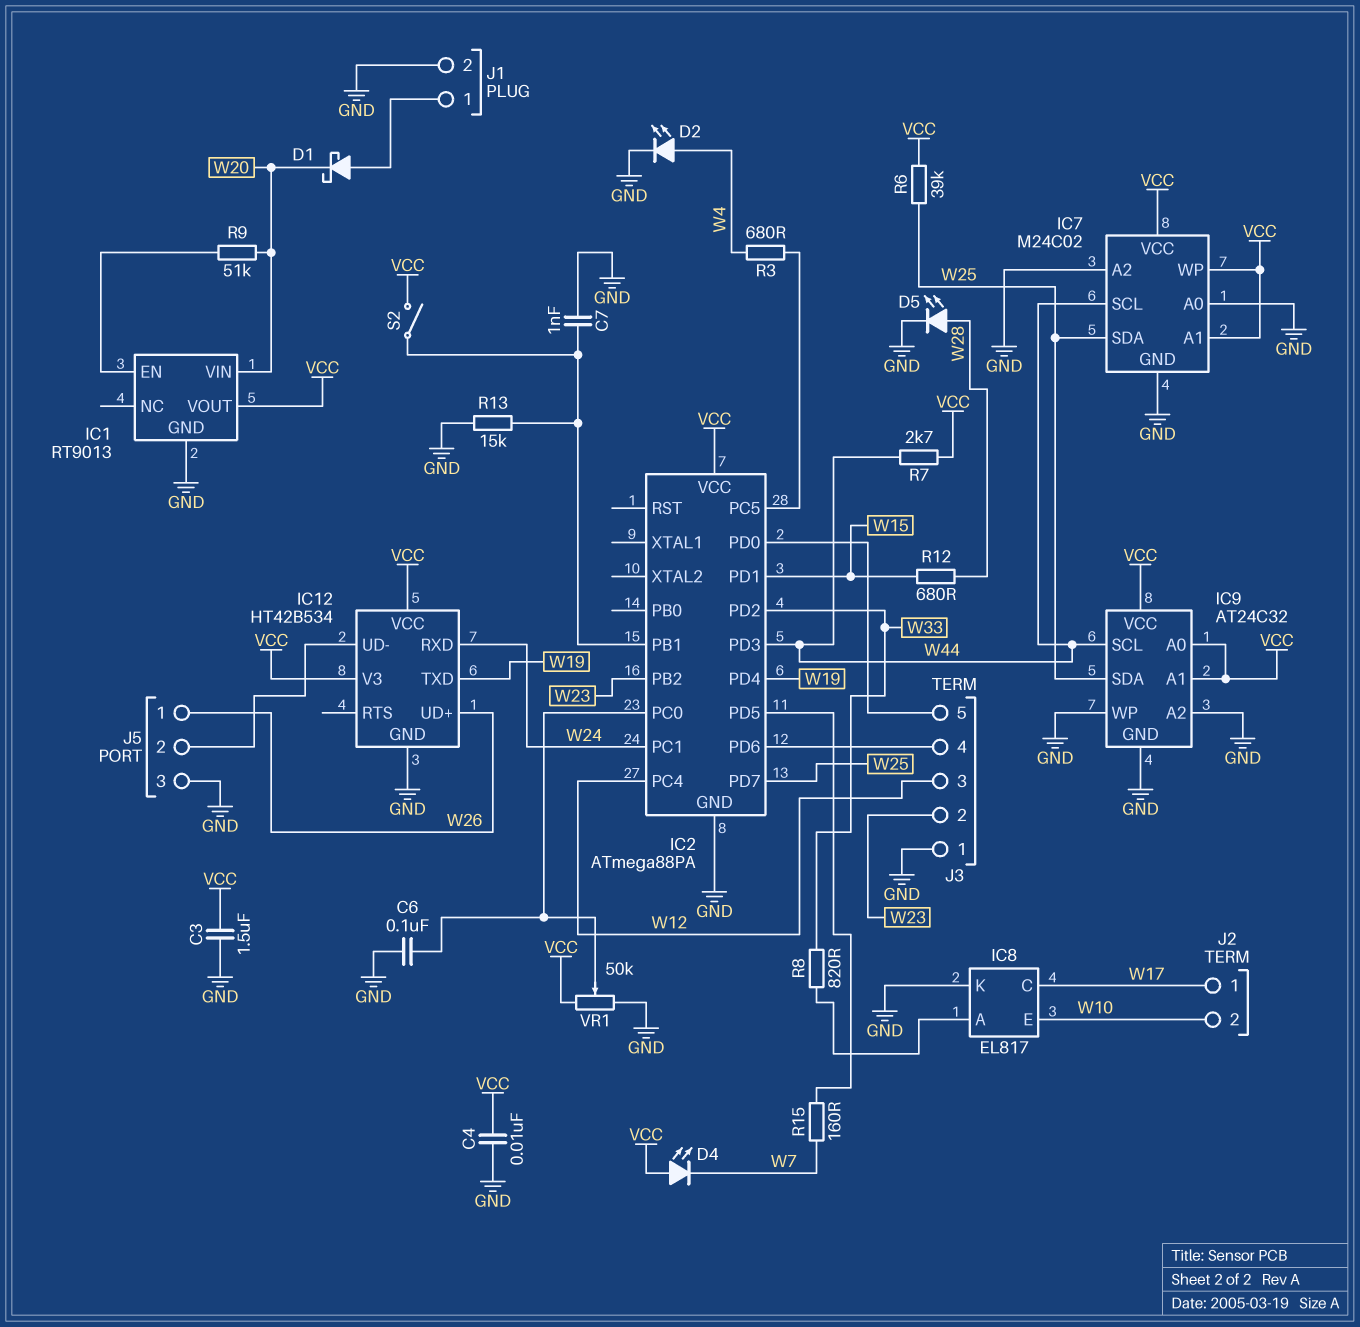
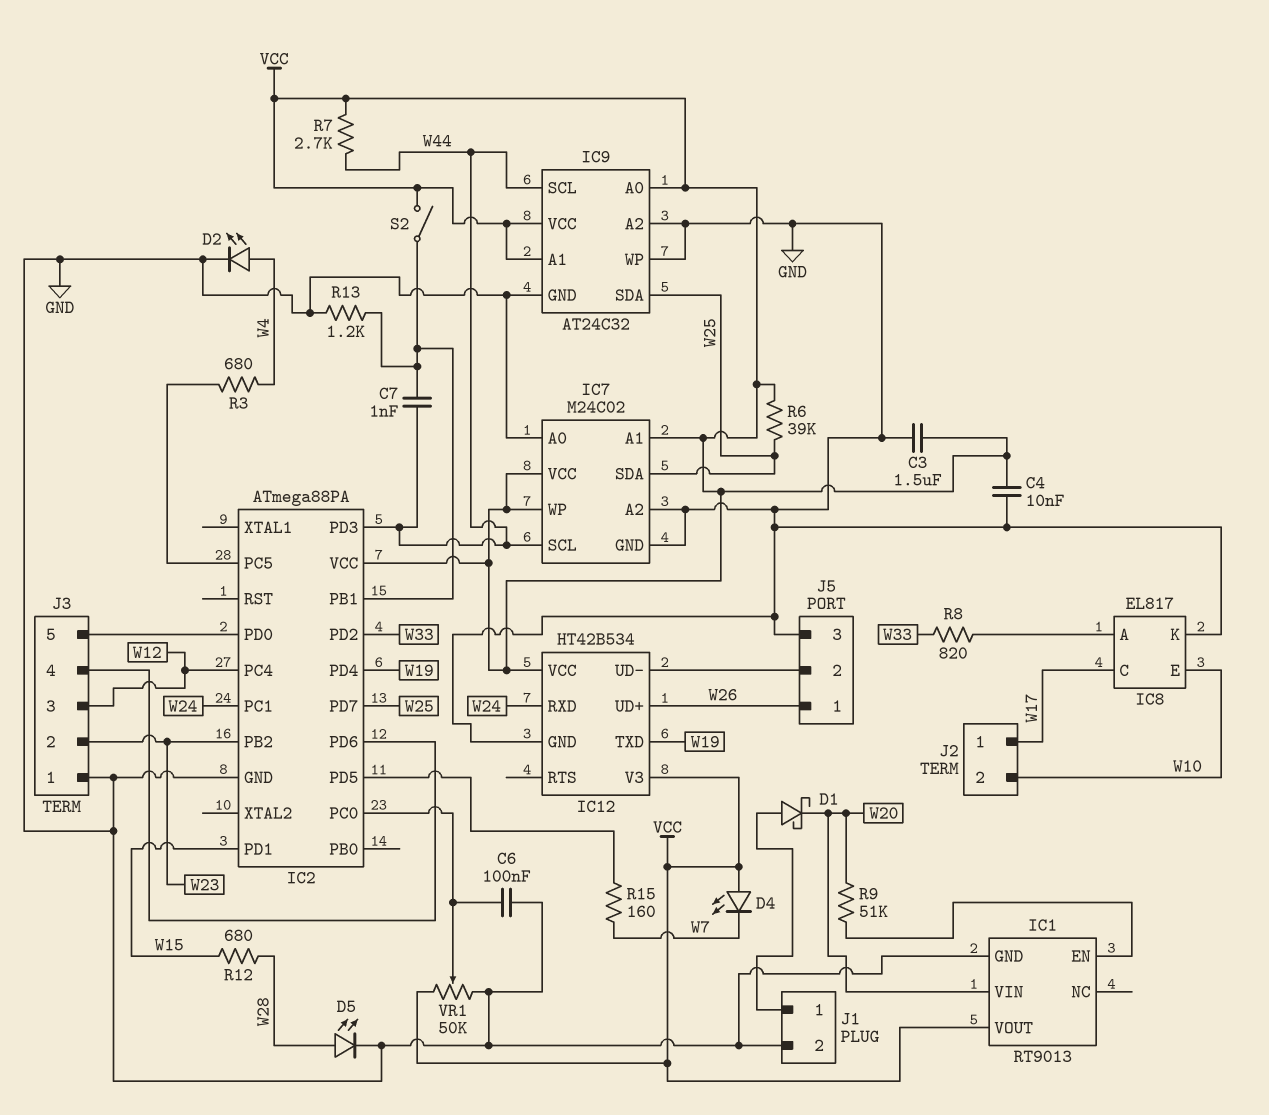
C7: 1nF (GND, IC2/PB1) -> 1nF (IC2/PB1, W44)
R13: 15k (GND, IC2/PB1) -> 1.2k (GND, IC2/PB1)

